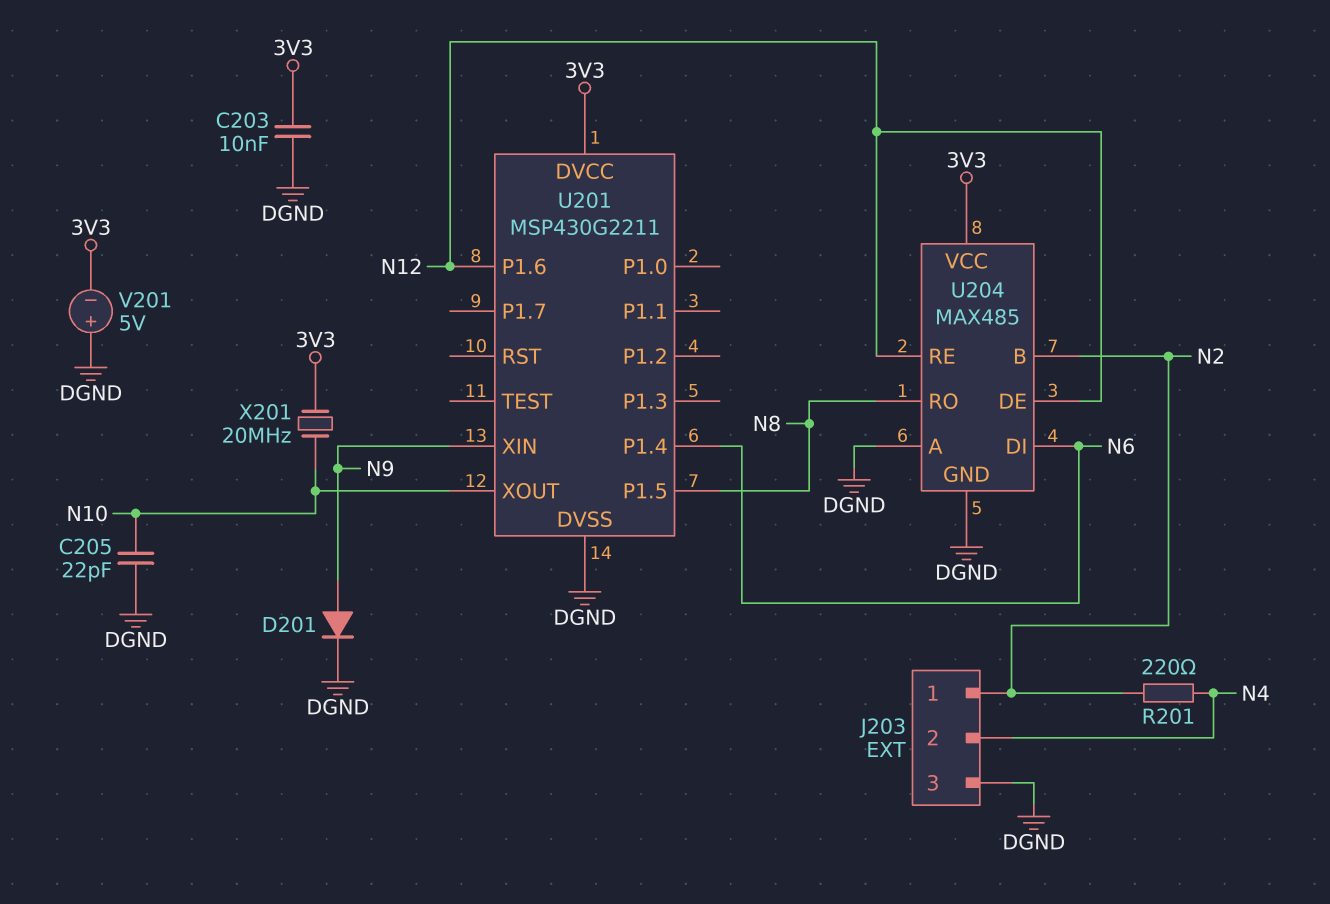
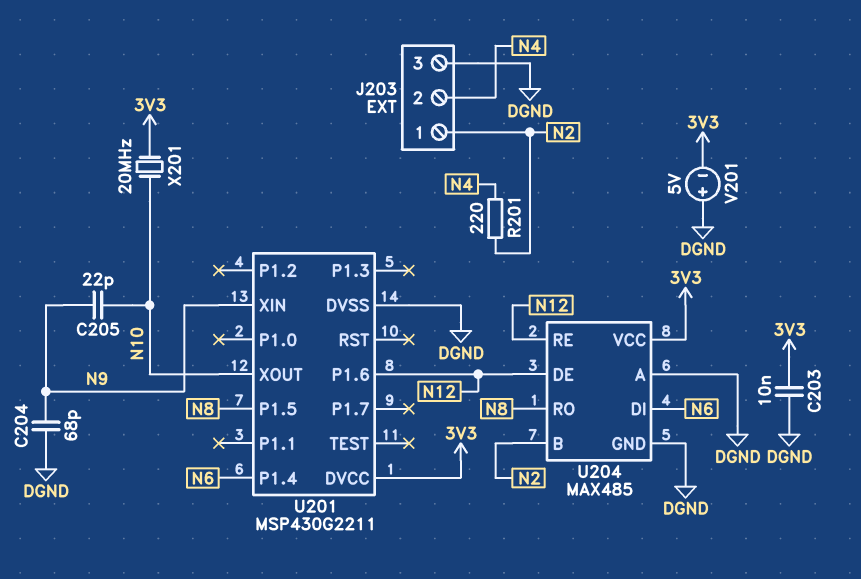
C204: none -> 68pF (DGND, N9)
C205: 22pF (DGND, N10) -> 22pF (N9, N10)
D201: diode (A N9, K DGND) -> none

